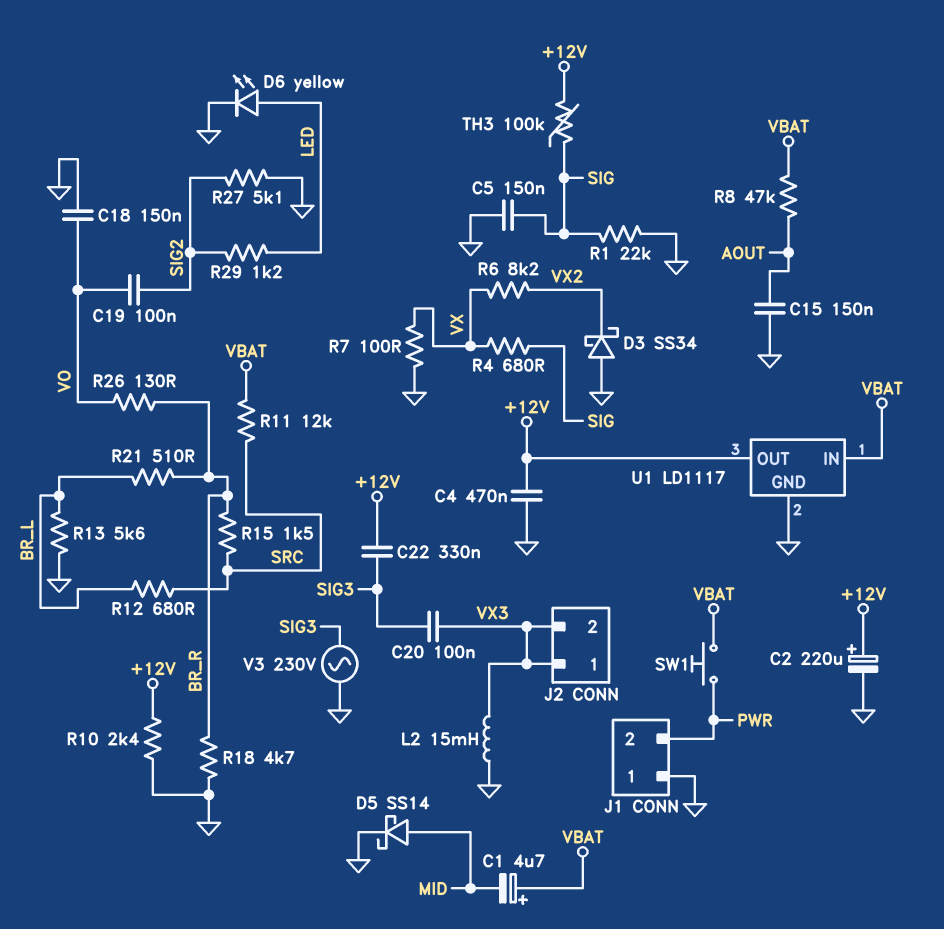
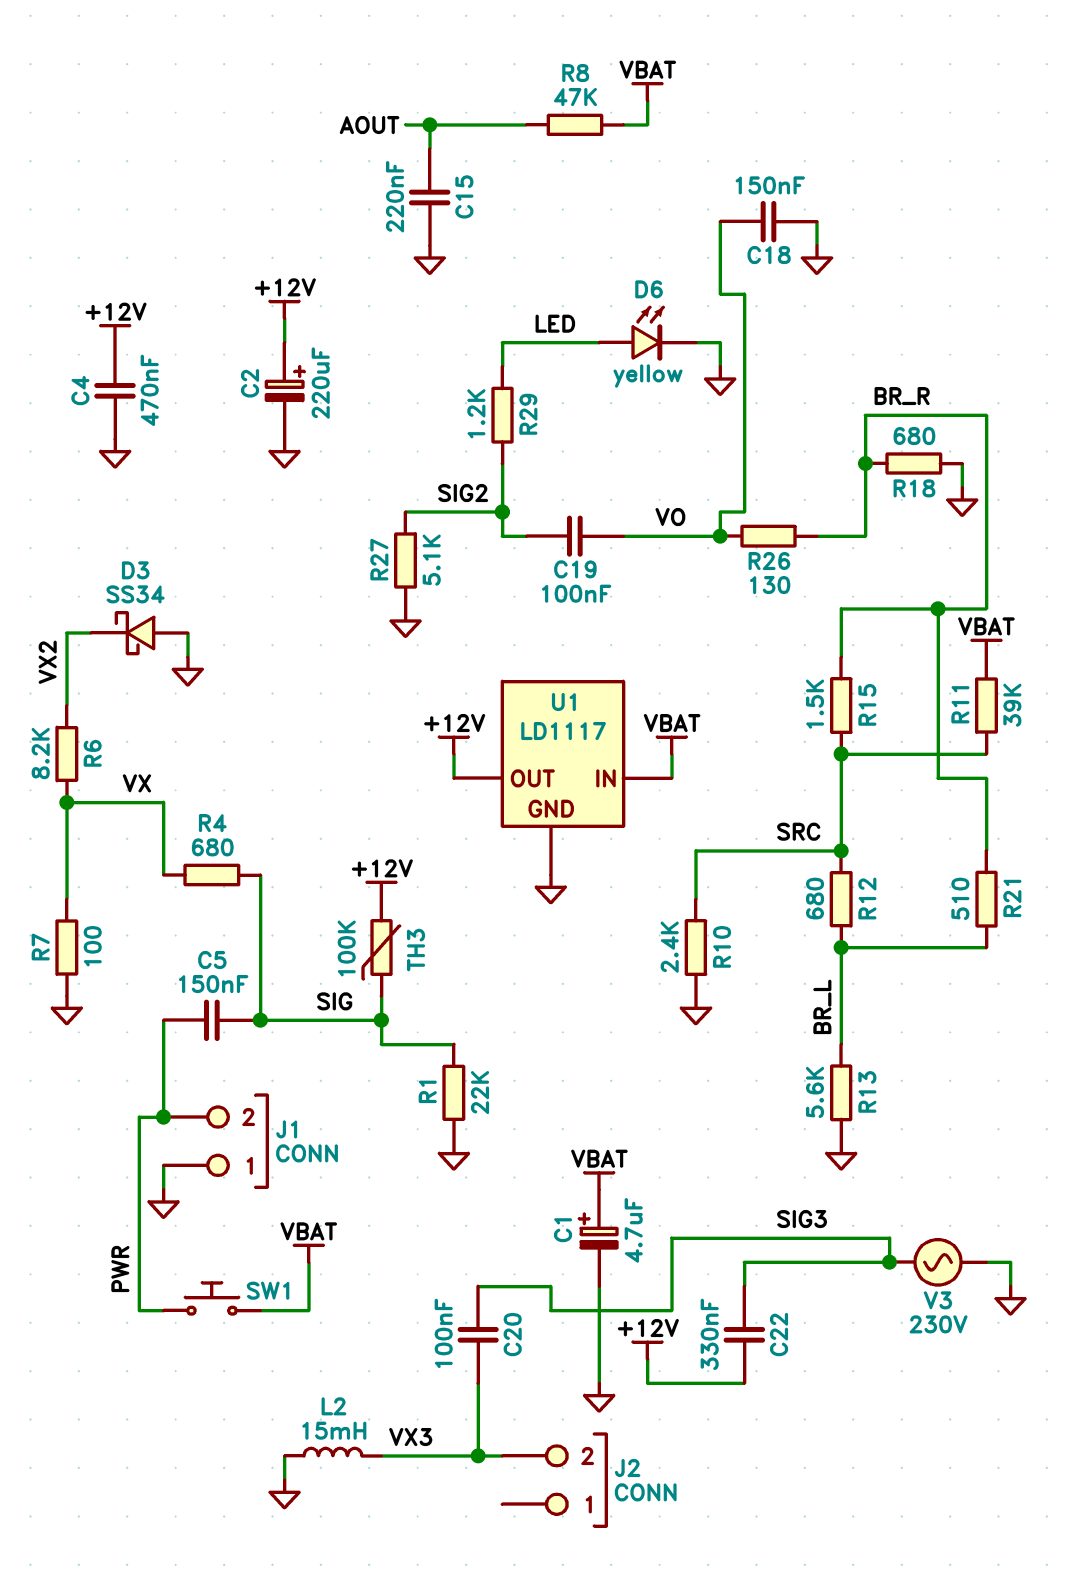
C1: 4.7uF (plus VBAT, minus MID) -> 4.7uF (plus VBAT, minus GND)
C5: 150nF (GND, SIG) -> 150nF (PWR, SIG)
C15: 150nF (AOUT, GND) -> 220nF (AOUT, GND)
D5: schottky SS14 (A MID, K GND) -> none
J2 pin 1: VX3 -> none
R10: 2.4k (+12V, GND) -> 2.4k (GND, SRC)
R11: 12k (SRC, VBAT) -> 39k (SRC, VBAT)
R18: 4.7k (BR_R, GND) -> 680 (BR_R, GND)

